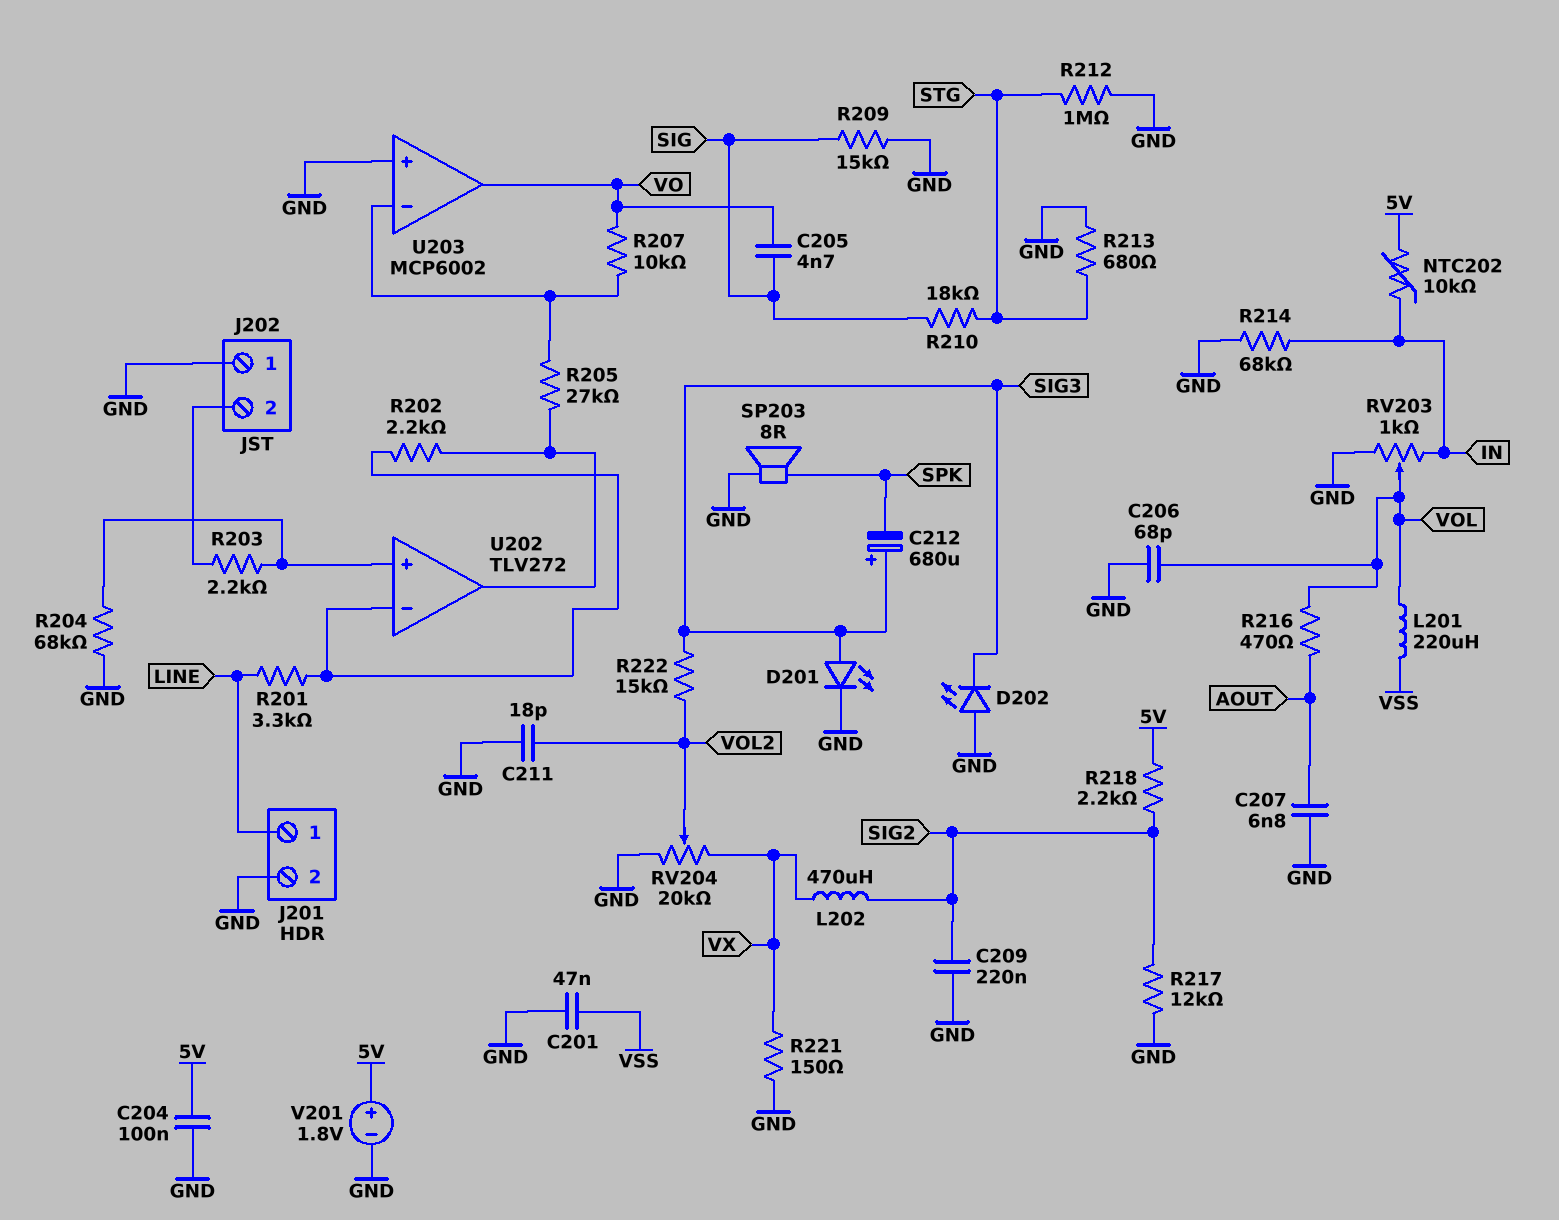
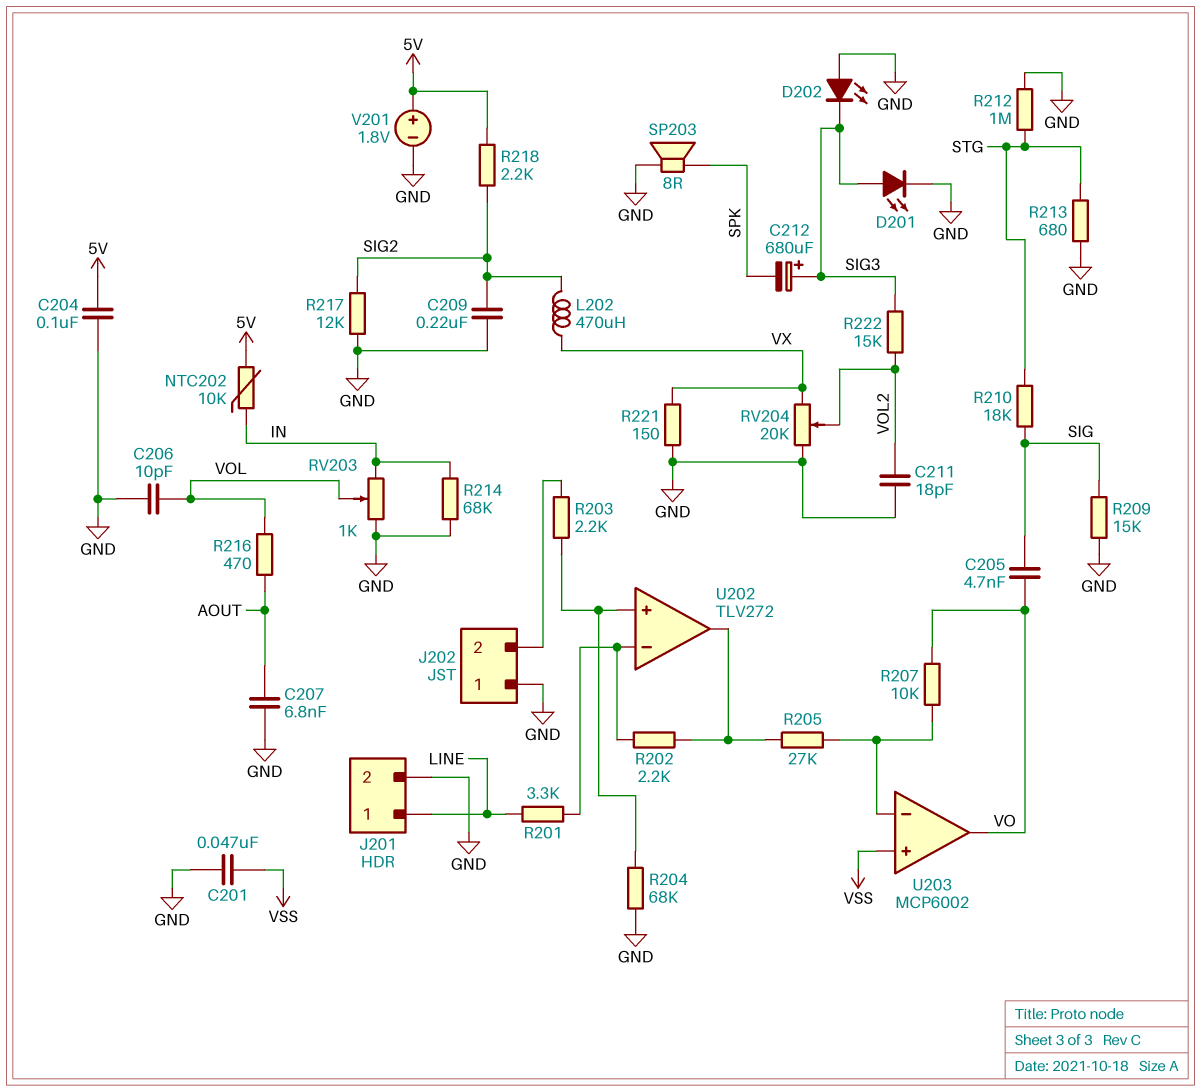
C206: 68pF (GND, VOL) -> 10pF (GND, VOL)
L201: 220uH (VOL, VSS) -> none
U203 pin in+: GND -> VSS

